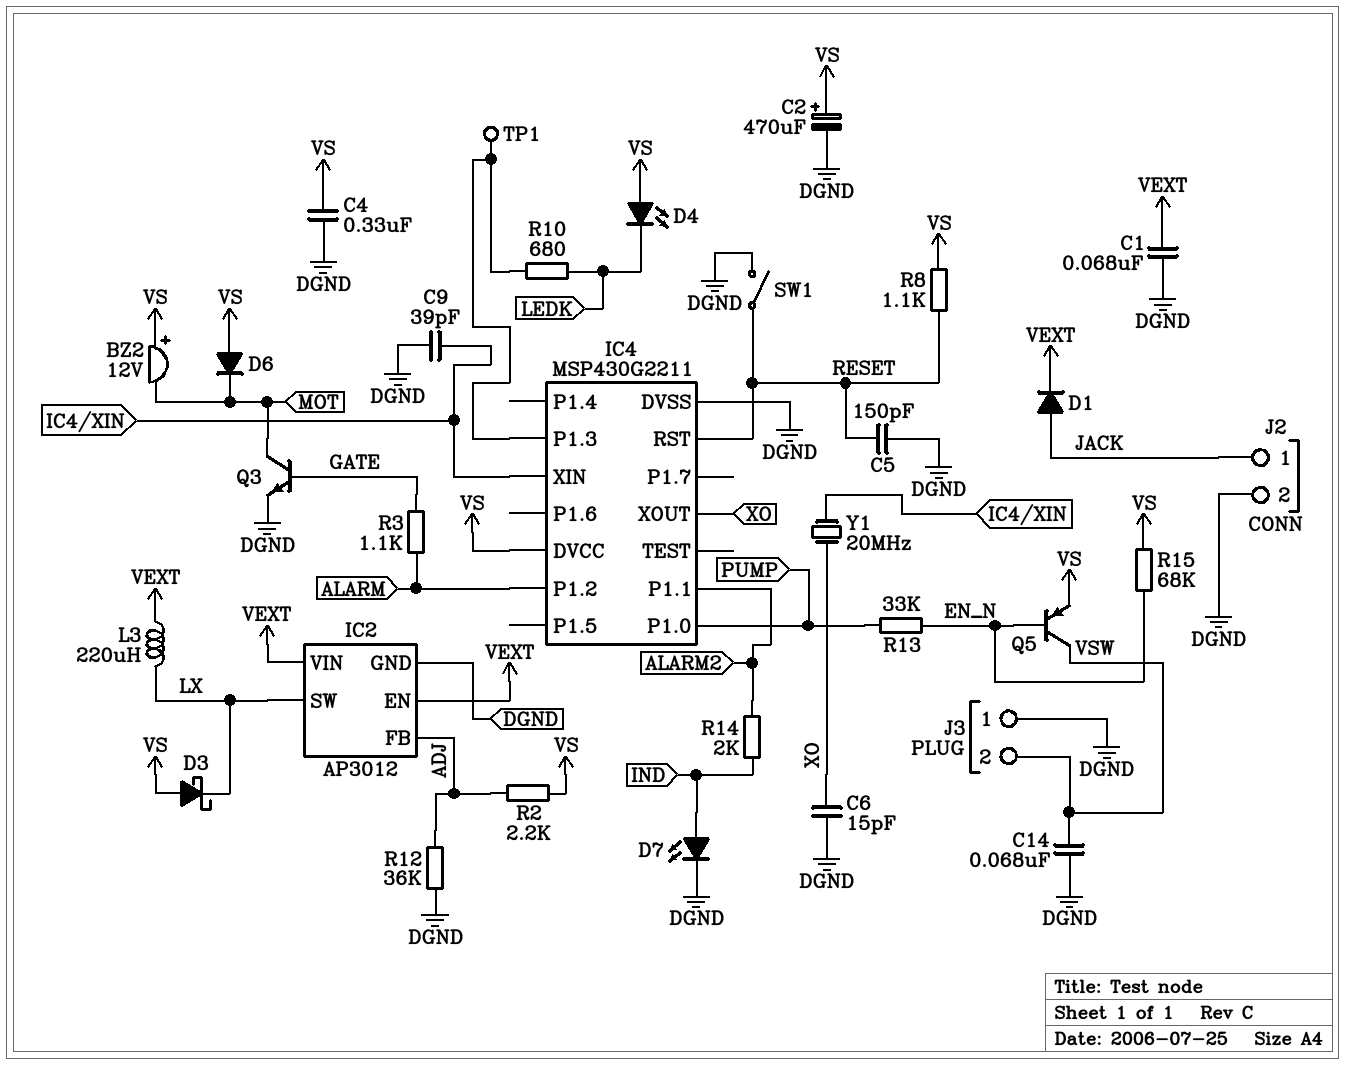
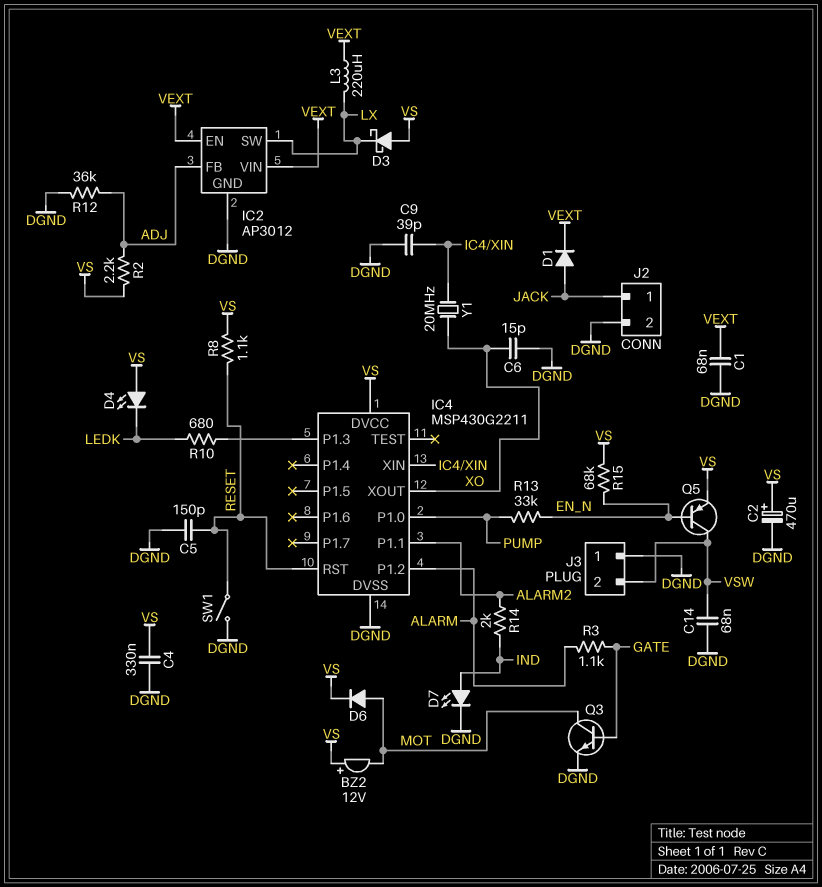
D6: diode (A VS, K MOT) -> diode (A MOT, K VS)
TP1: test point (IC4/P1.3) -> none

